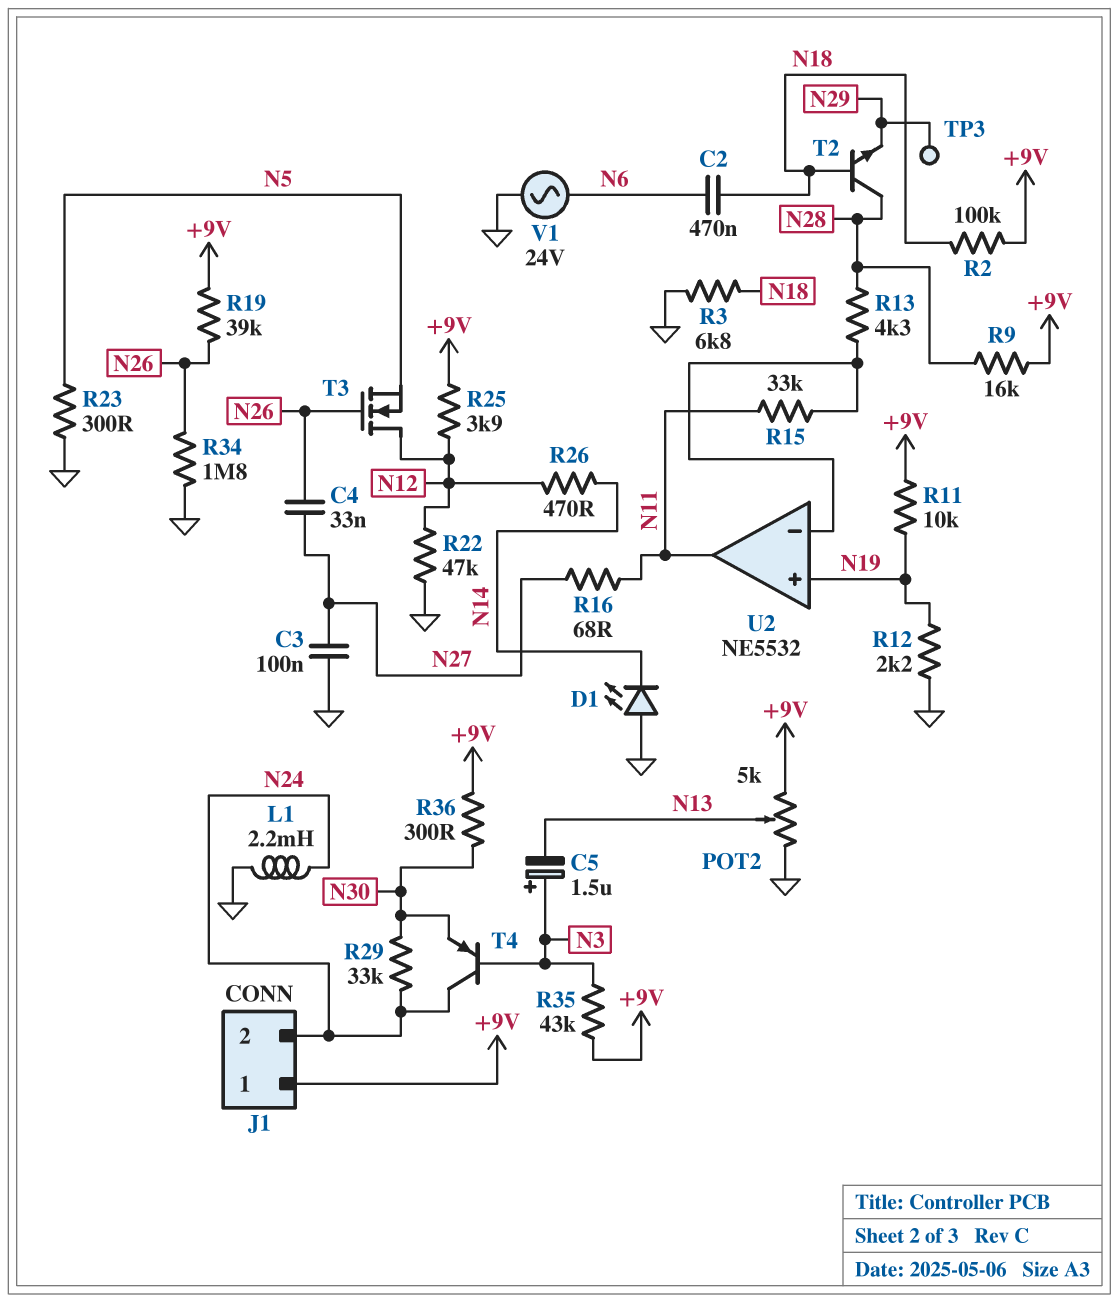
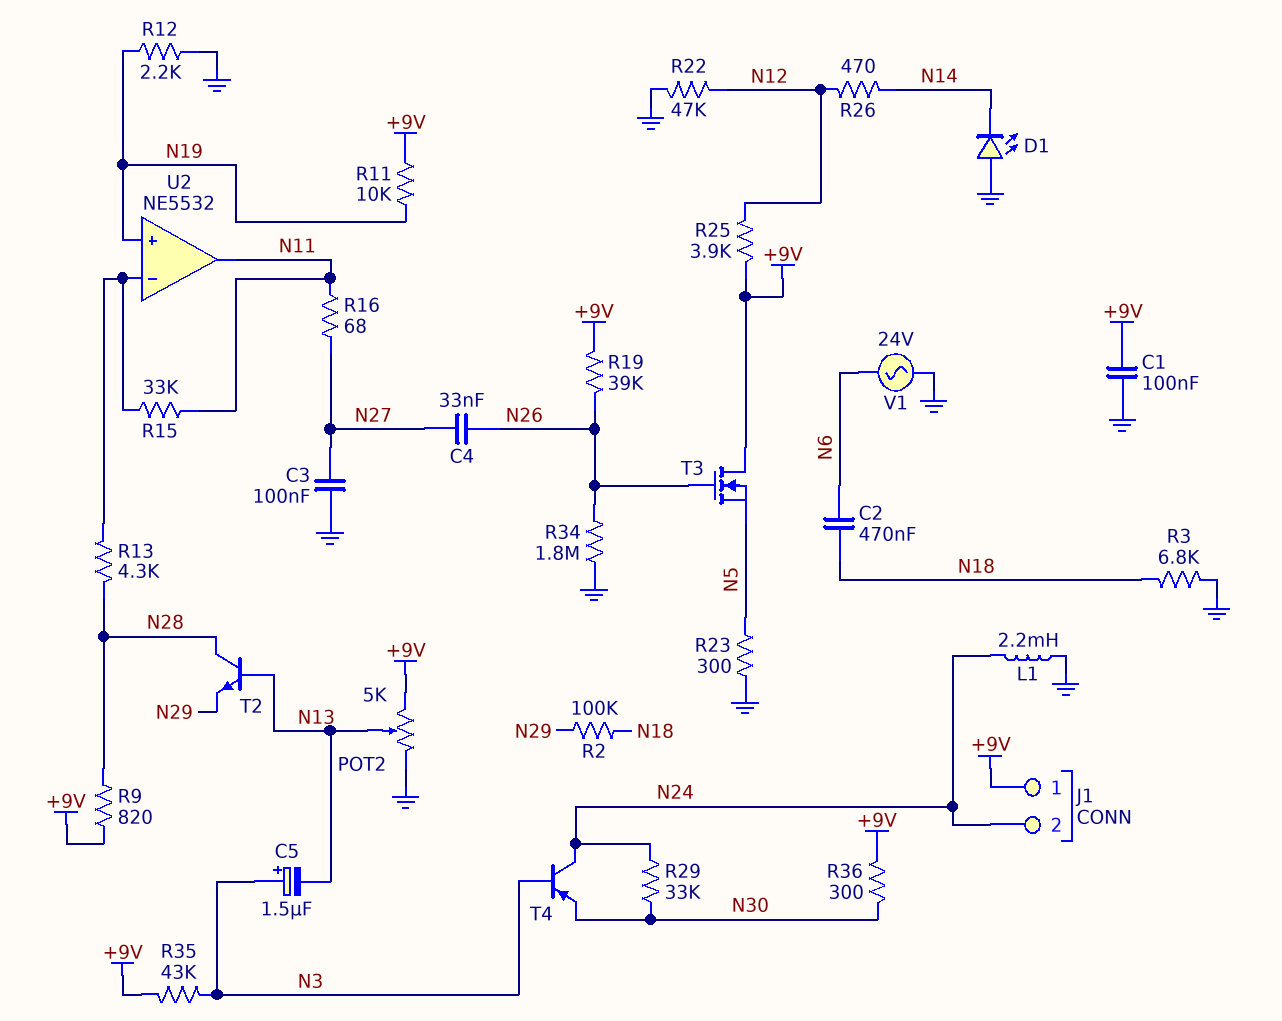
C1: none -> 100nF (+9V, GND)
R2: 100k (+9V, N18) -> 100k (N18, N29)
R9: 16k (+9V, N28) -> 820 (+9V, N28)
T2: NPN (B N18, C N28, E N29) -> NPN (B N13, C N28, E N29)
T3: NMOS (G N26, D N12, S N5) -> NMOS (G N26, D +9V, S N5)
TP3: test point (N29) -> none

